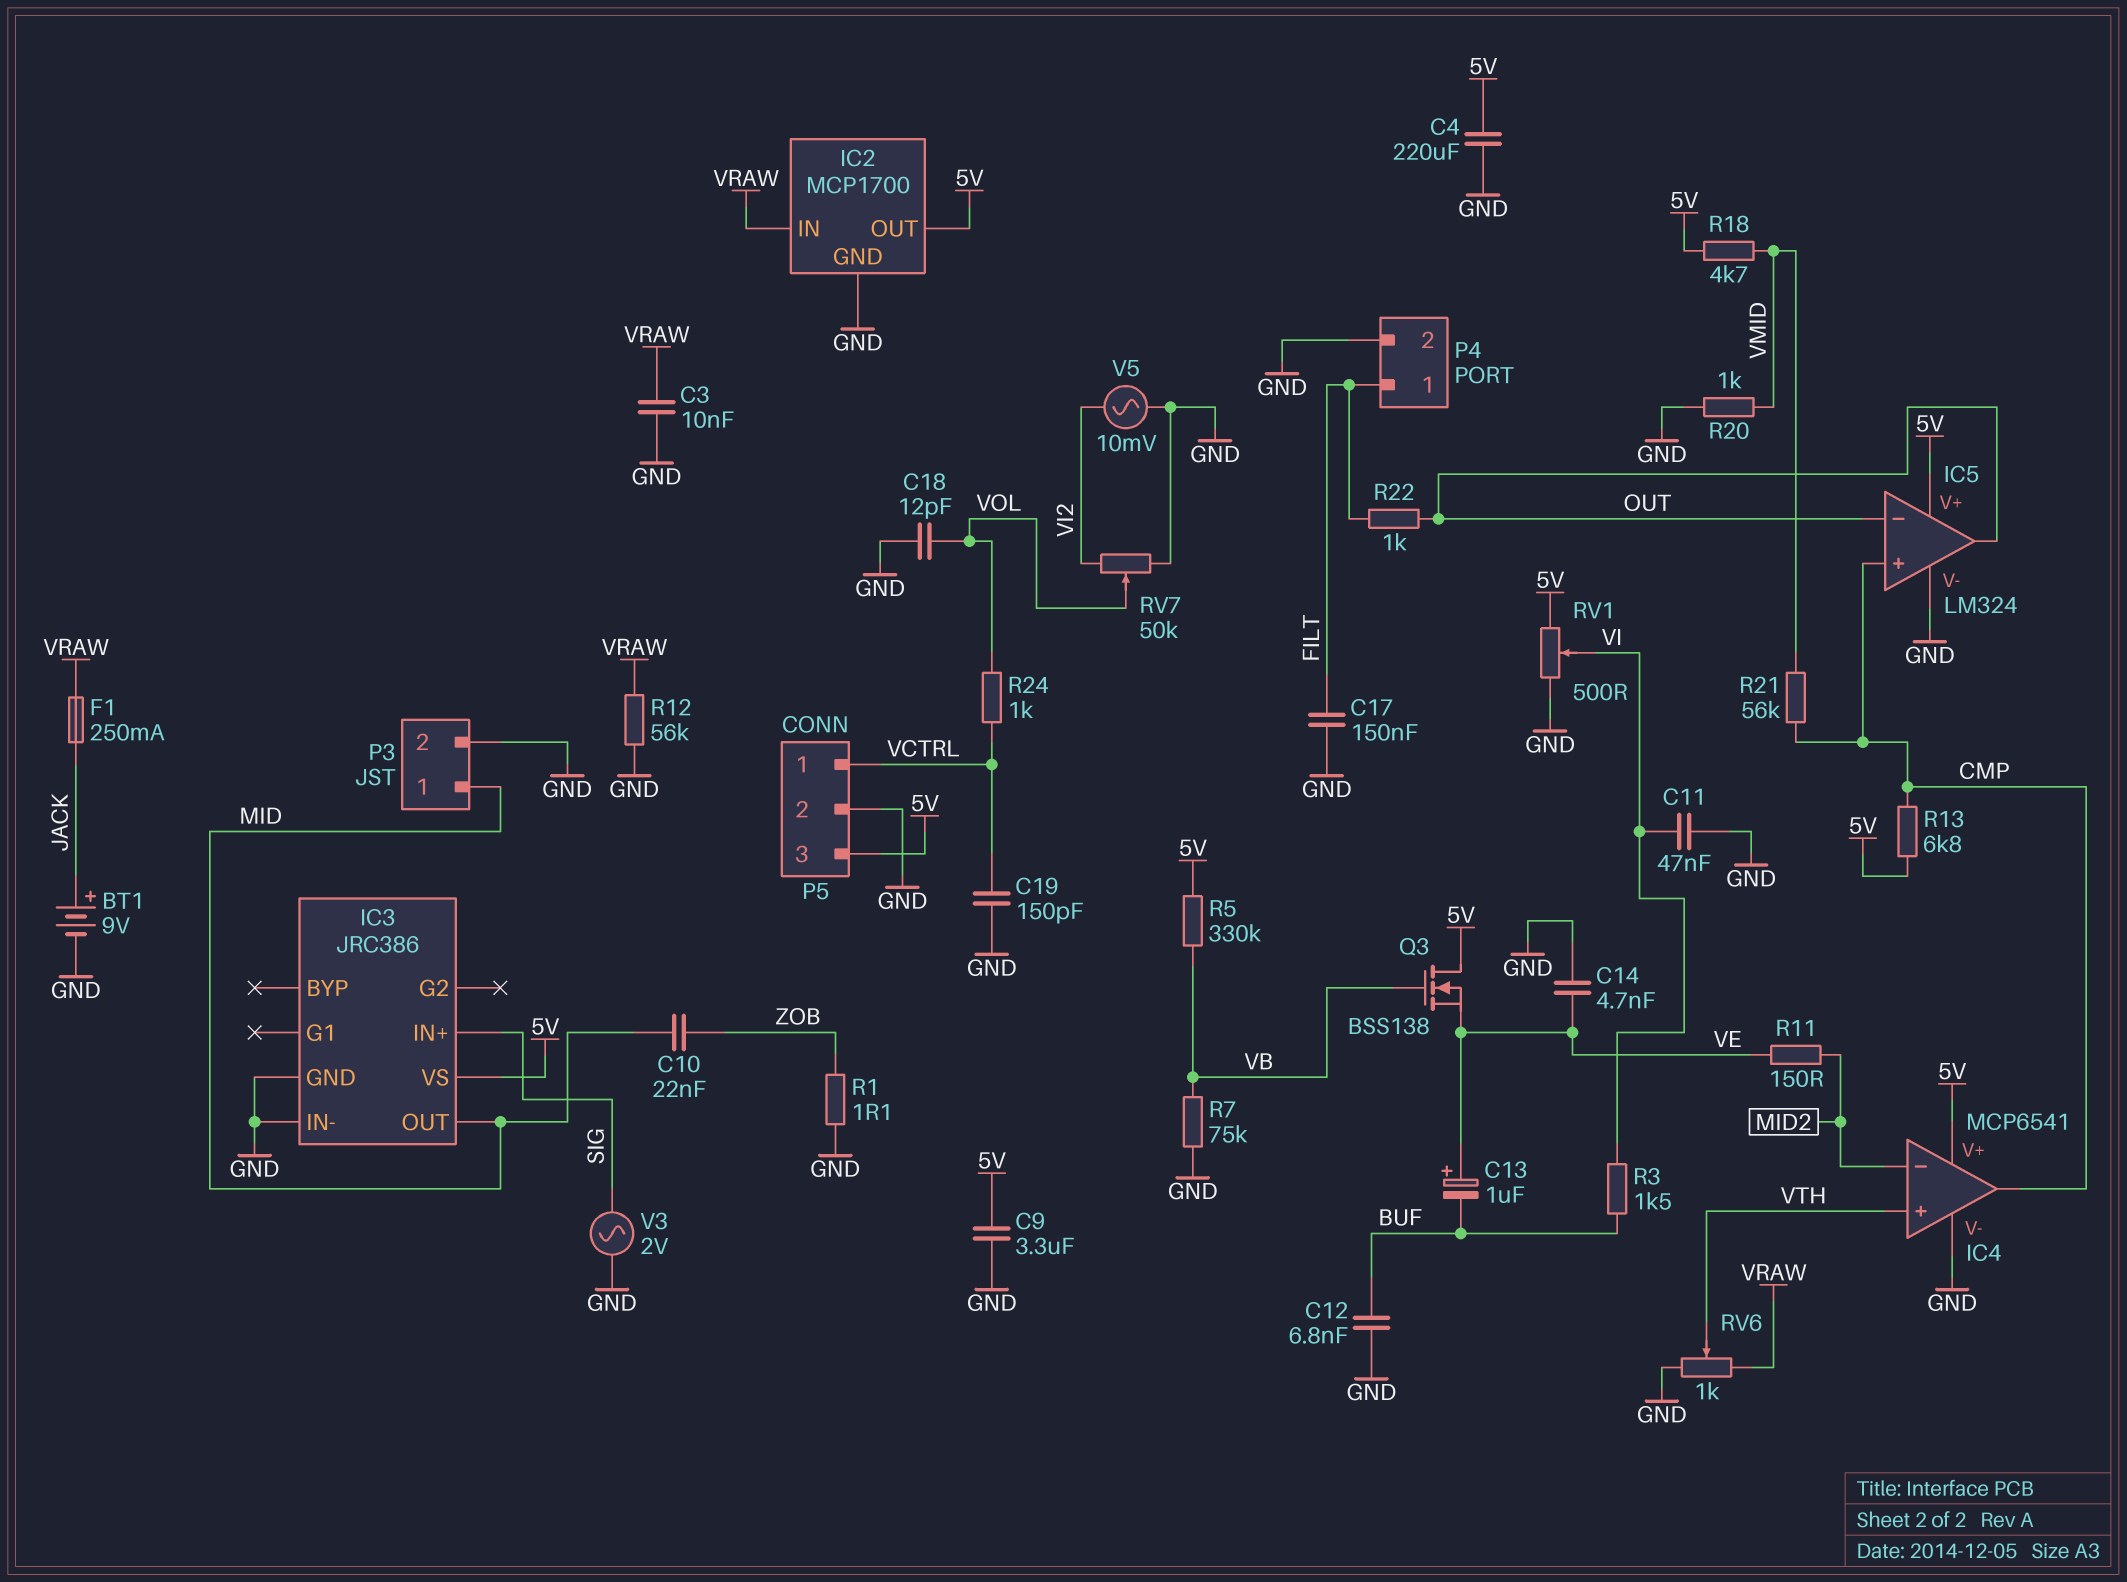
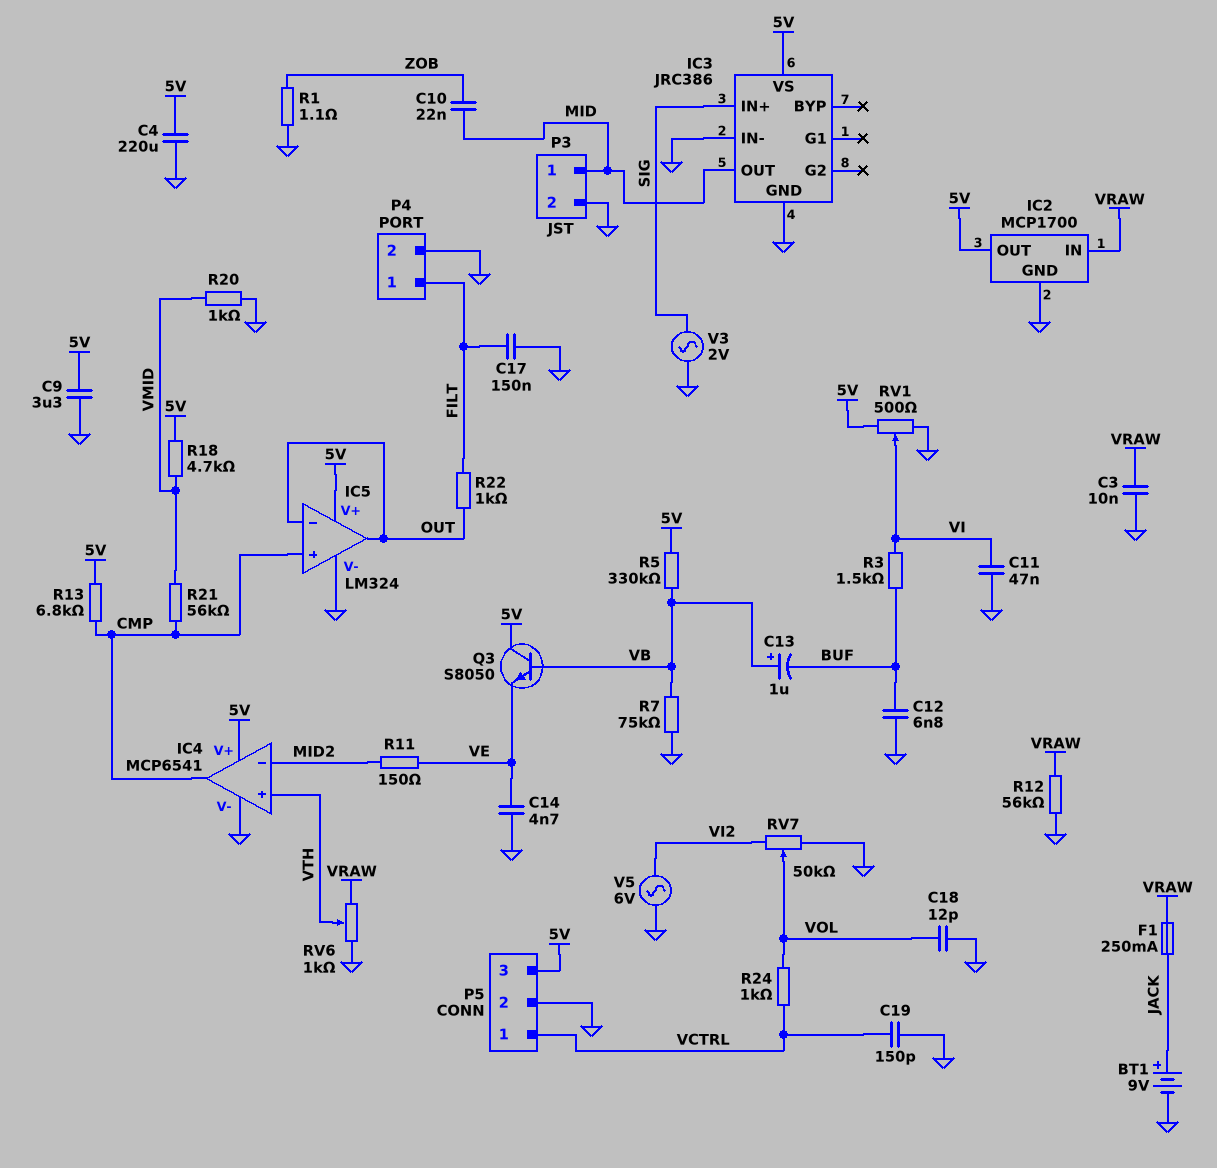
C13: 1uF (plus VE, minus BUF) -> 1uF (plus VB, minus BUF)
Q3: NMOS BSS138 (G VB, D 5V, S VE) -> NPN S8050 (B VB, C 5V, E VE)
V5: AC 10mV (GND, VI2) -> AC 6V (GND, VI2)

